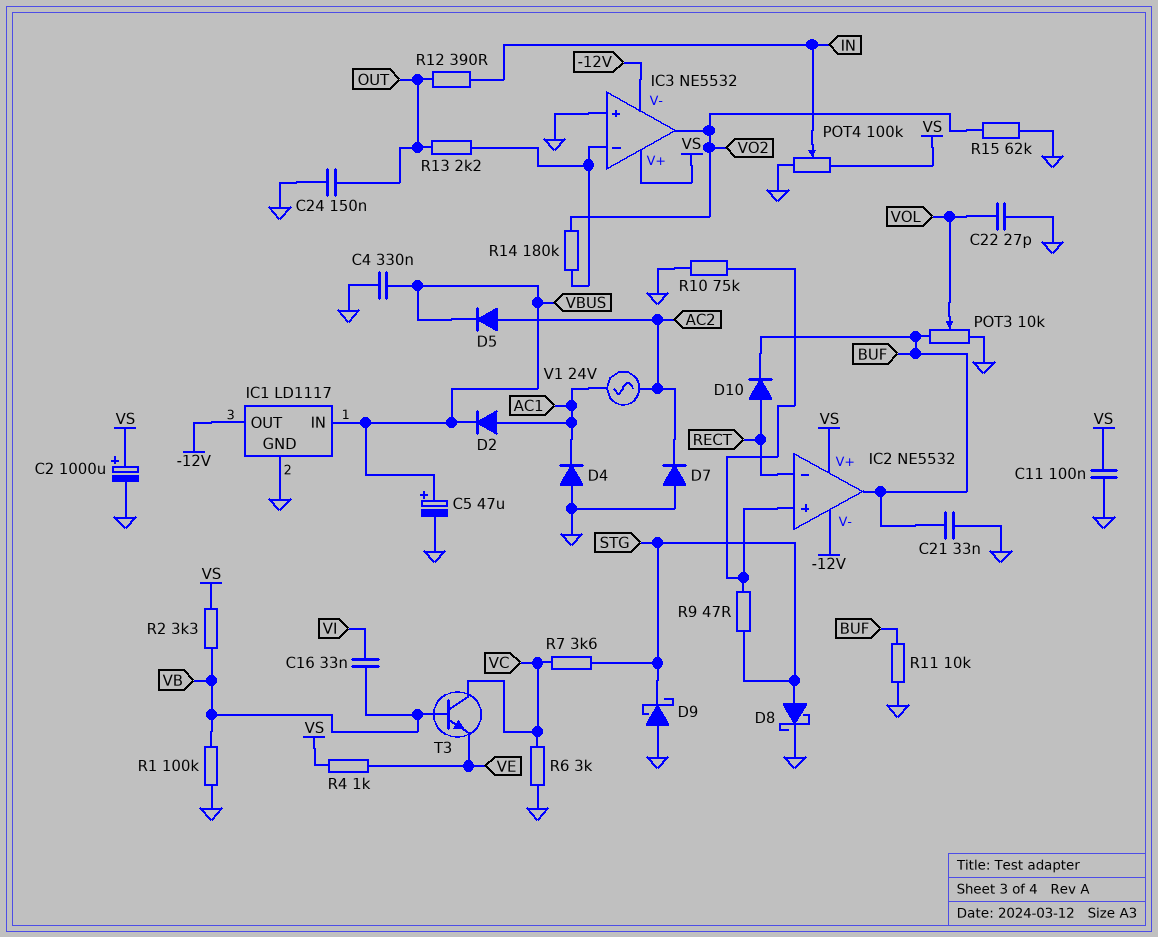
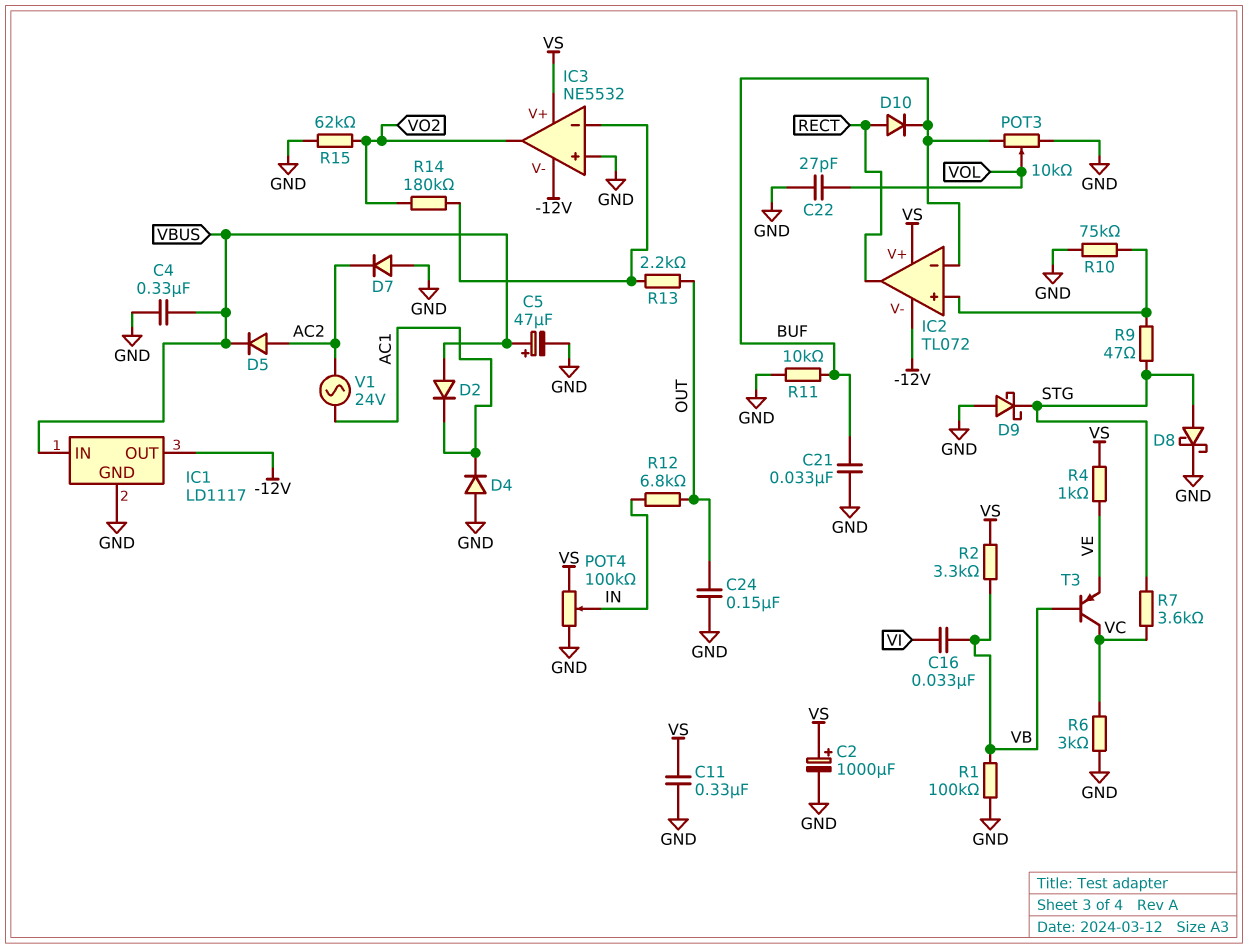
C11: 100nF (GND, VS) -> 330nF (GND, VS)
D2: diode (A AC1, K VBUS) -> diode (A VBUS, K AC1)
IC2: NE5532 -> TL072
IC2 pin in-: RECT -> BUF
IC2 pin out: BUF -> RECT
R12: 390 (IN, OUT) -> 6.8k (IN, OUT)
T3: NPN (B VB, C VC, E VE) -> PNP (B VB, C VC, E VE)

